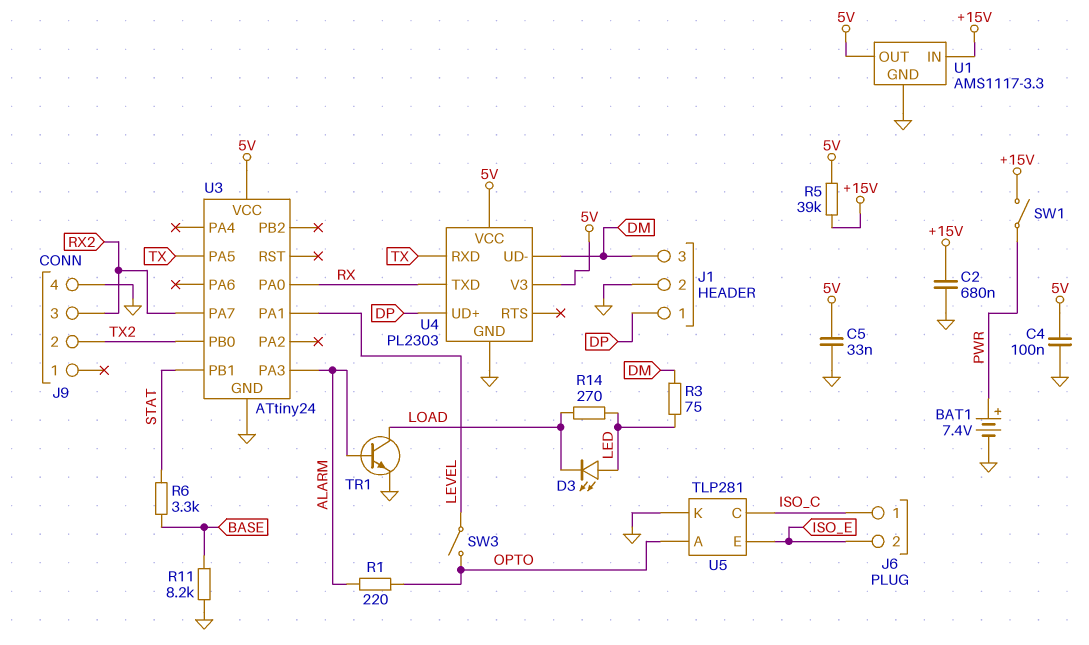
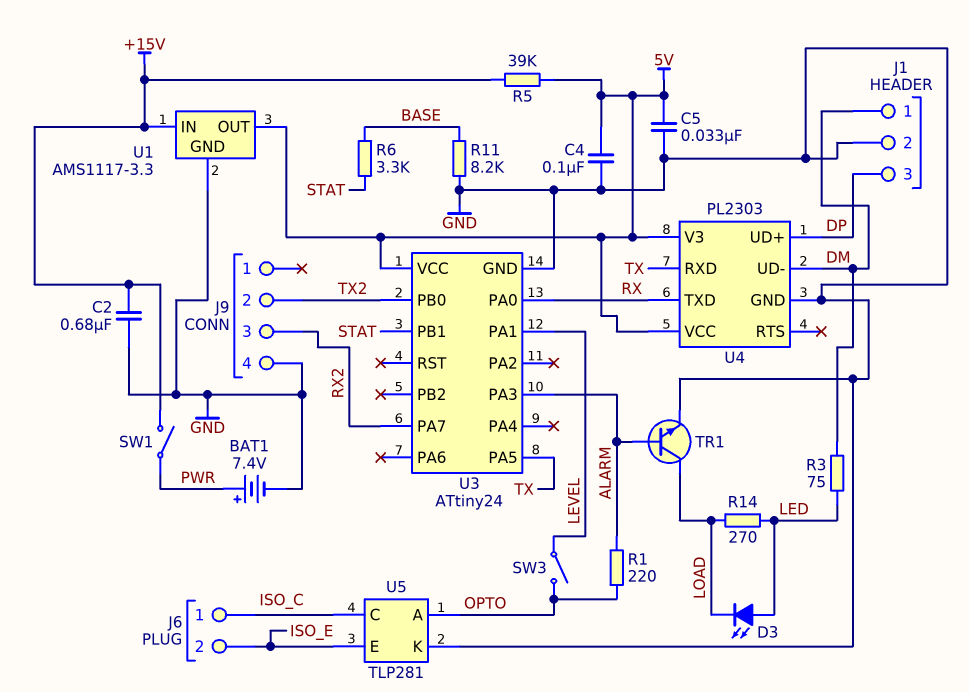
J1 pin 1: DP -> DM
J1 pin 3: DM -> DP

